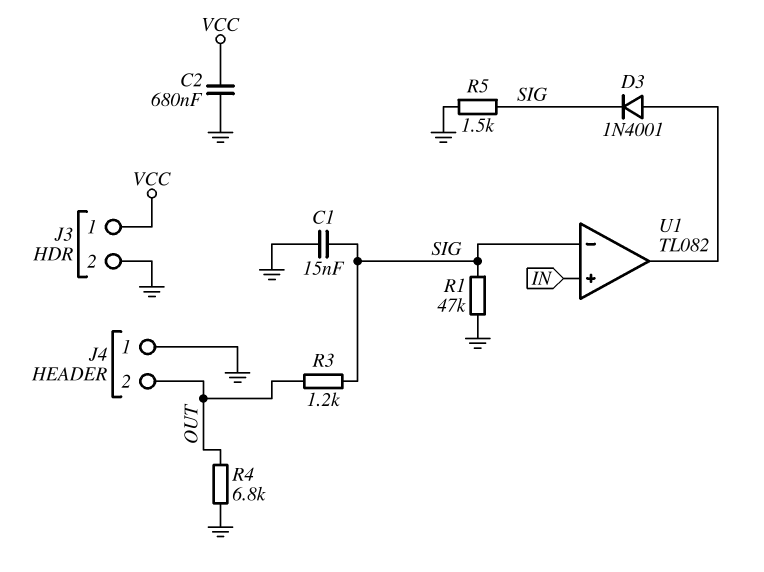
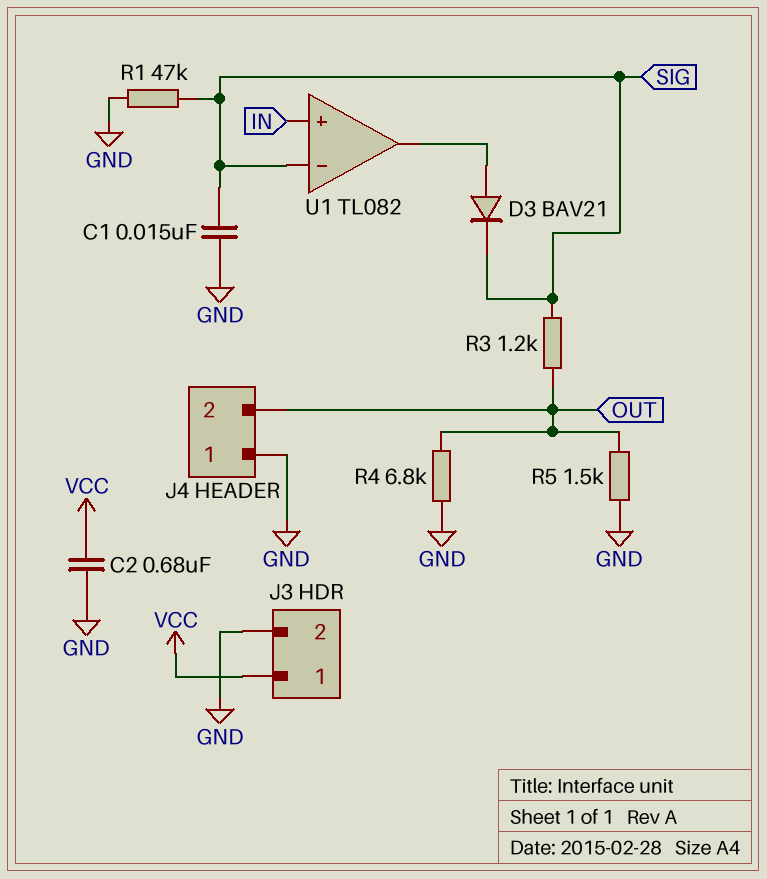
D3: diode 1N4001 (A U1/out, K SIG) -> diode BAV21 (A U1/out, K SIG)
R5: 1.5k (GND, SIG) -> 1.5k (GND, OUT)

